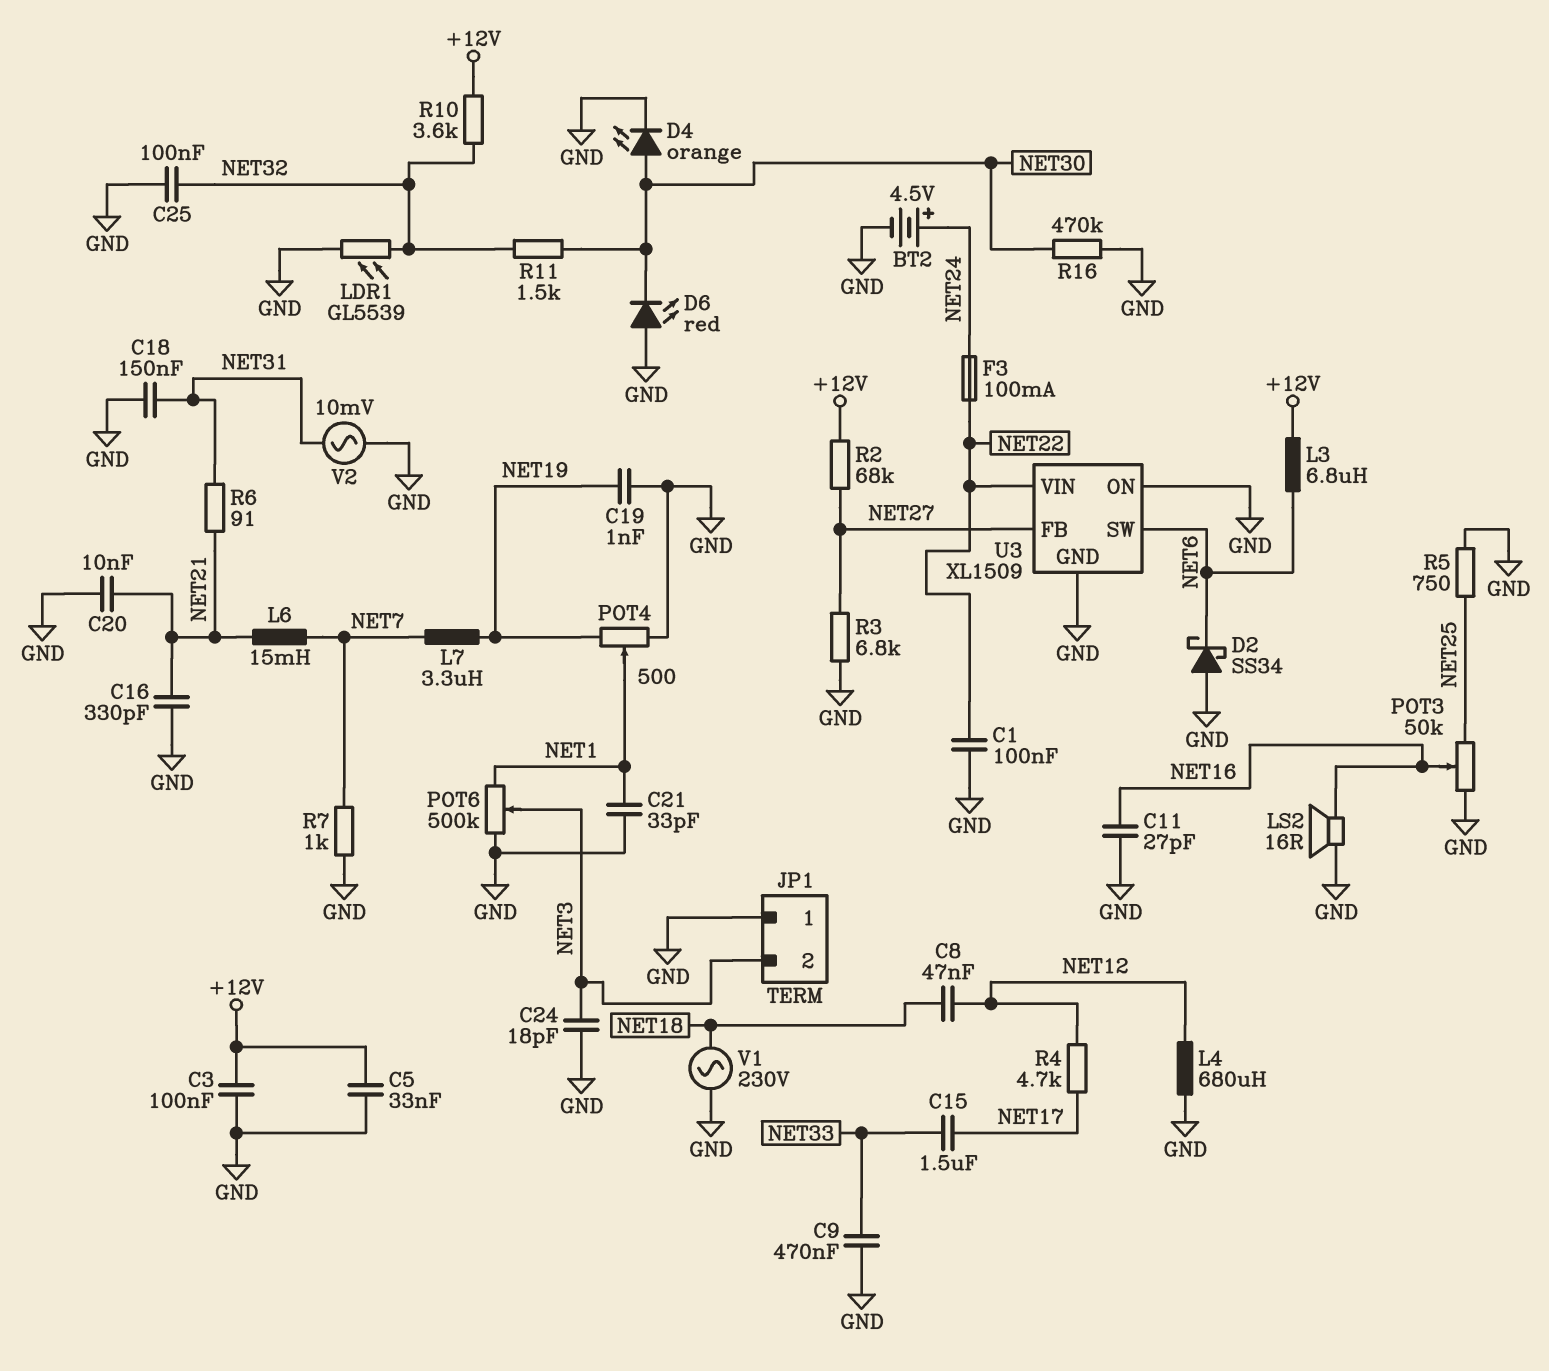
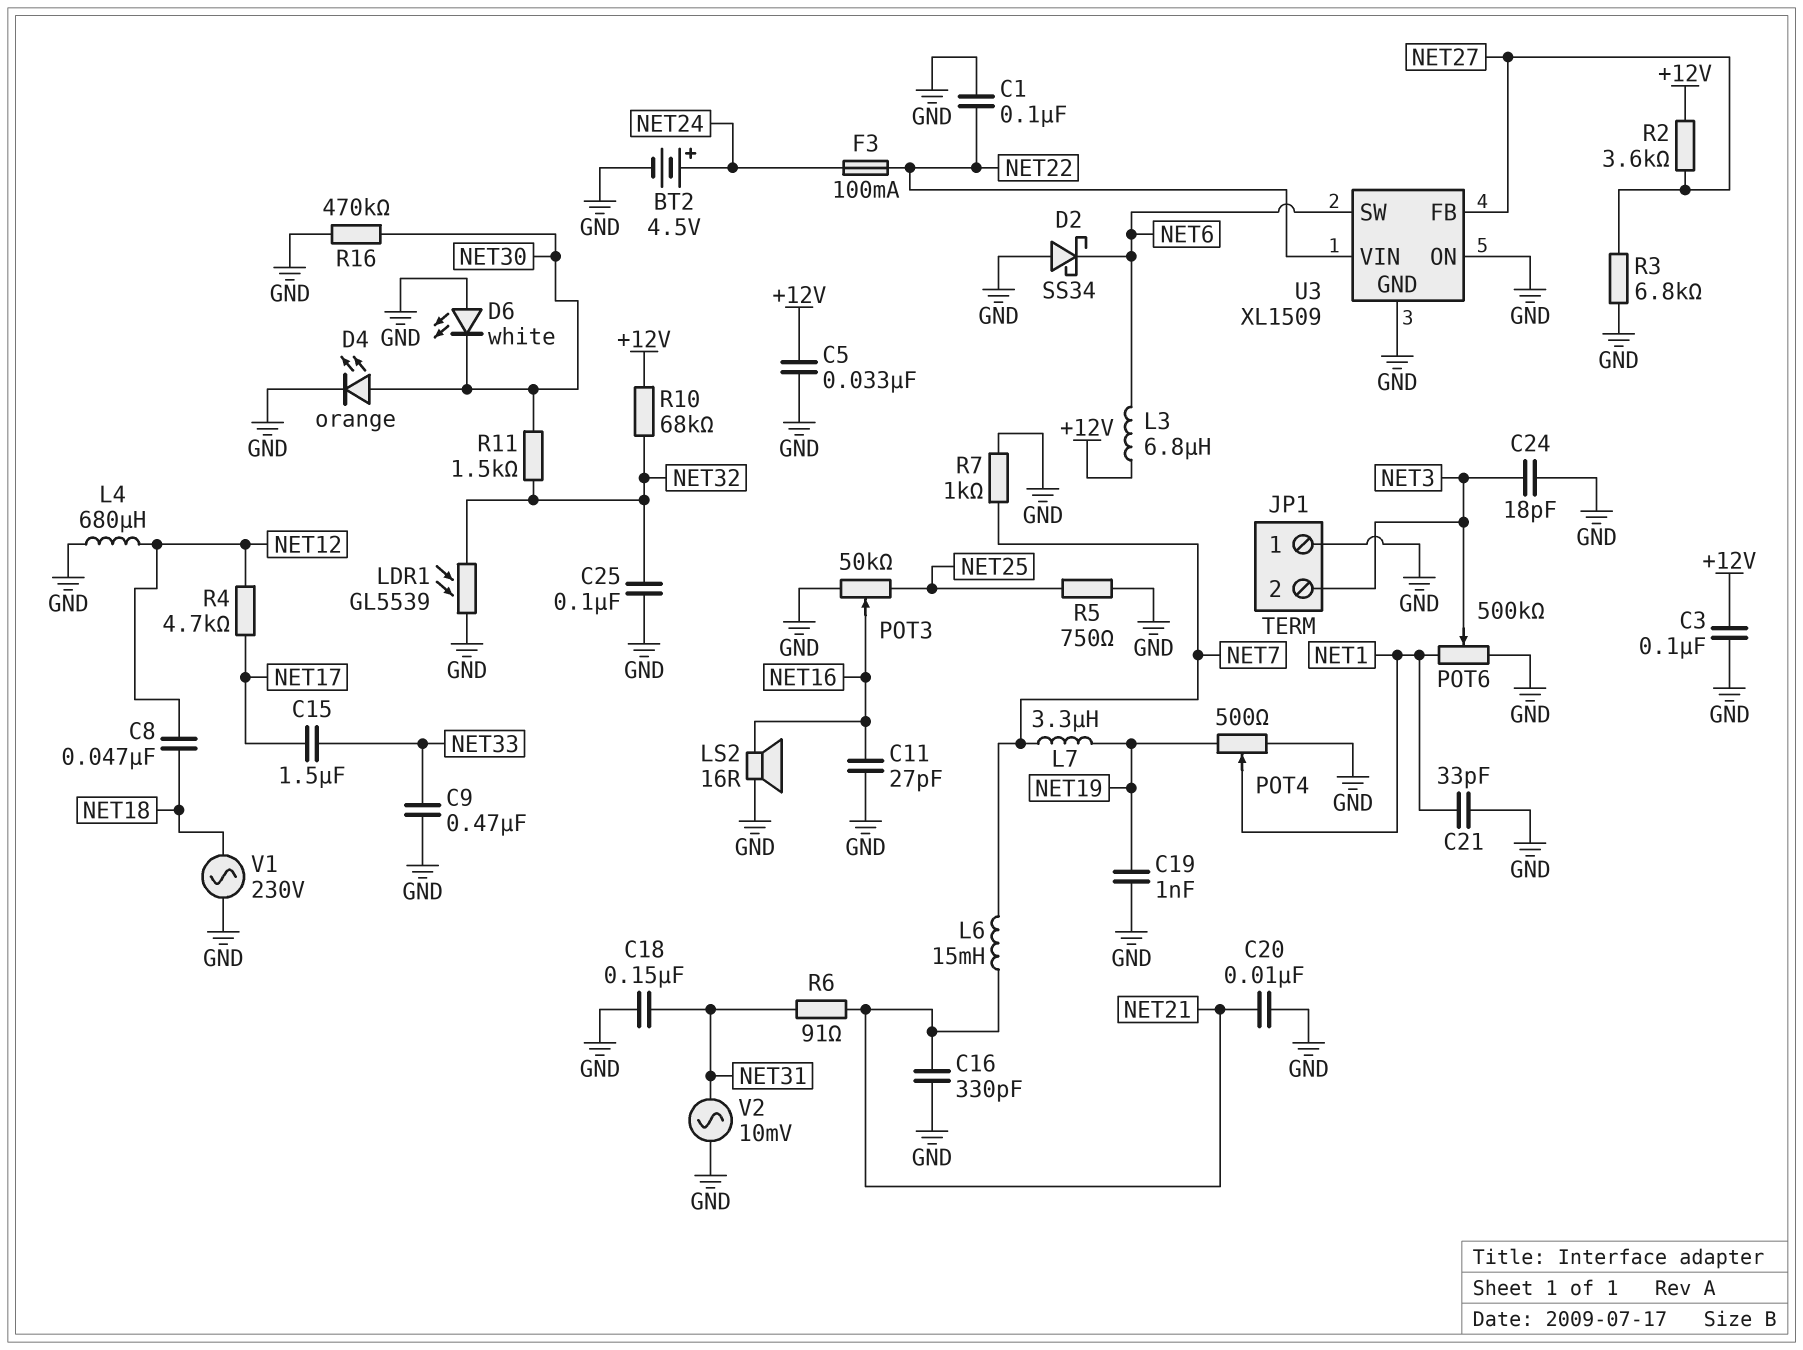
D6: LED red (A GND, K NET30) -> LED white (A GND, K NET30)
R2: 68k (+12V, NET27) -> 3.6k (+12V, NET27)
R10: 3.6k (+12V, NET32) -> 68k (+12V, NET32)

